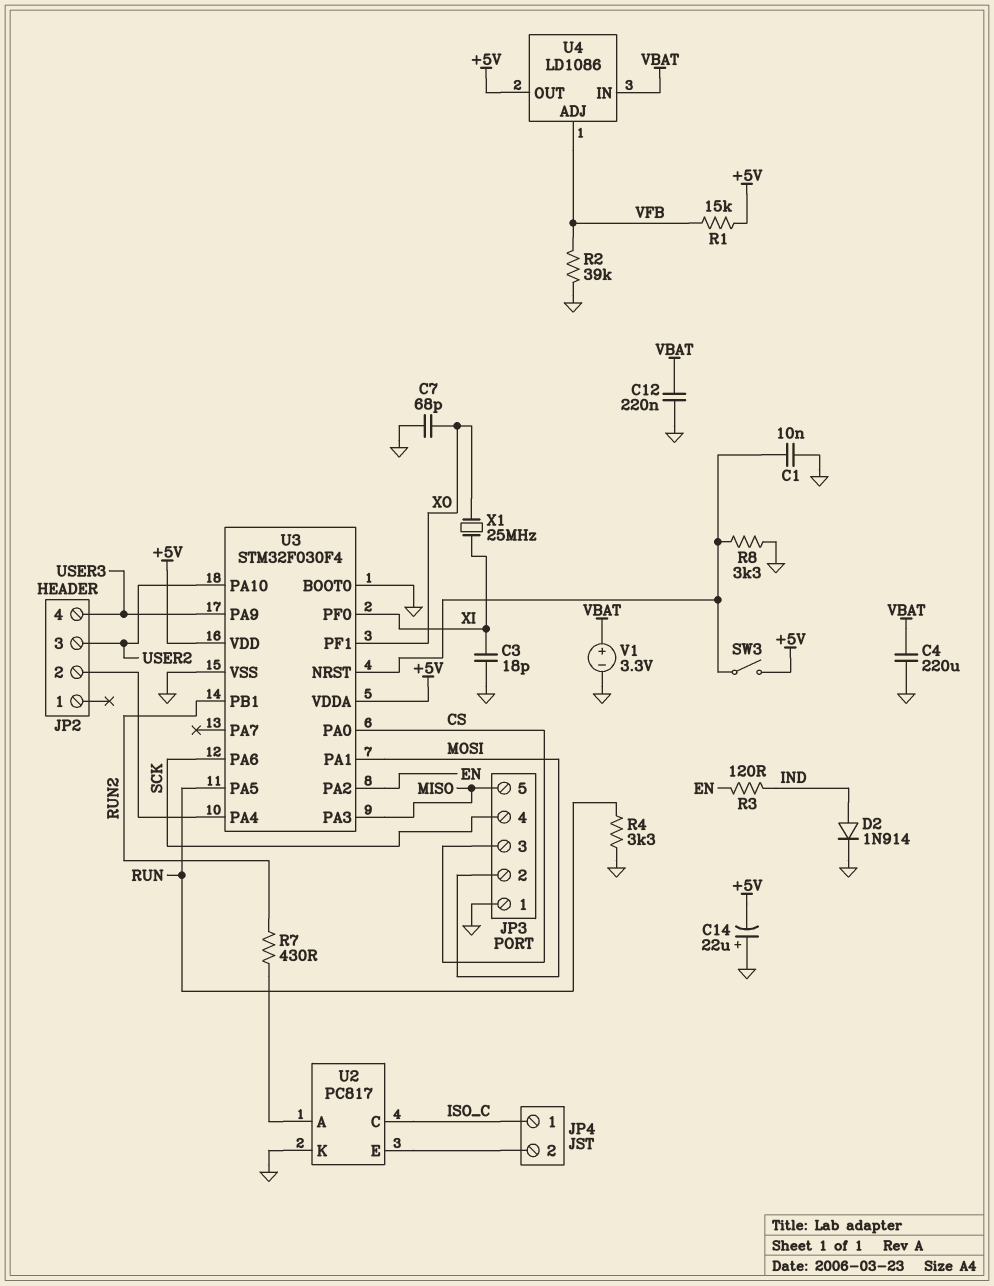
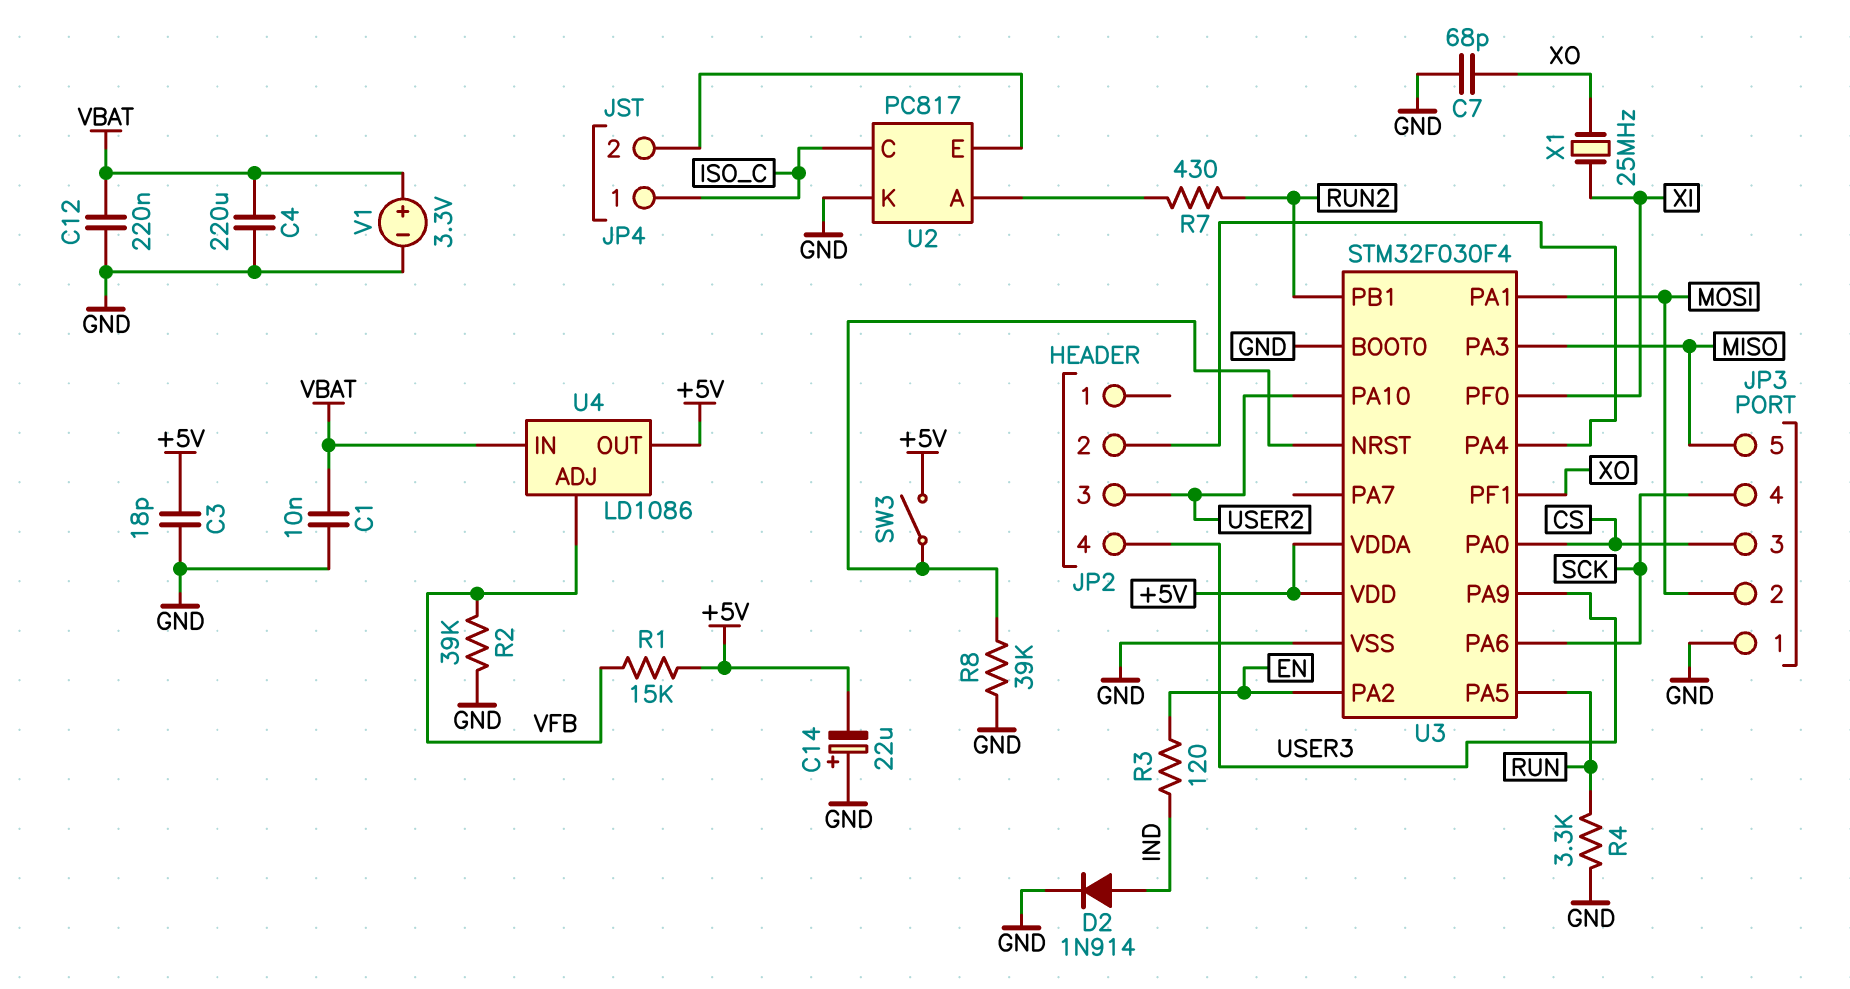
C1: 10nF (GND, U3/NRST) -> 10nF (GND, VBAT)
C3: 18pF (GND, XI) -> 18pF (+5V, GND)
R8: 3.3k (GND, U3/NRST) -> 39k (GND, U3/NRST)

